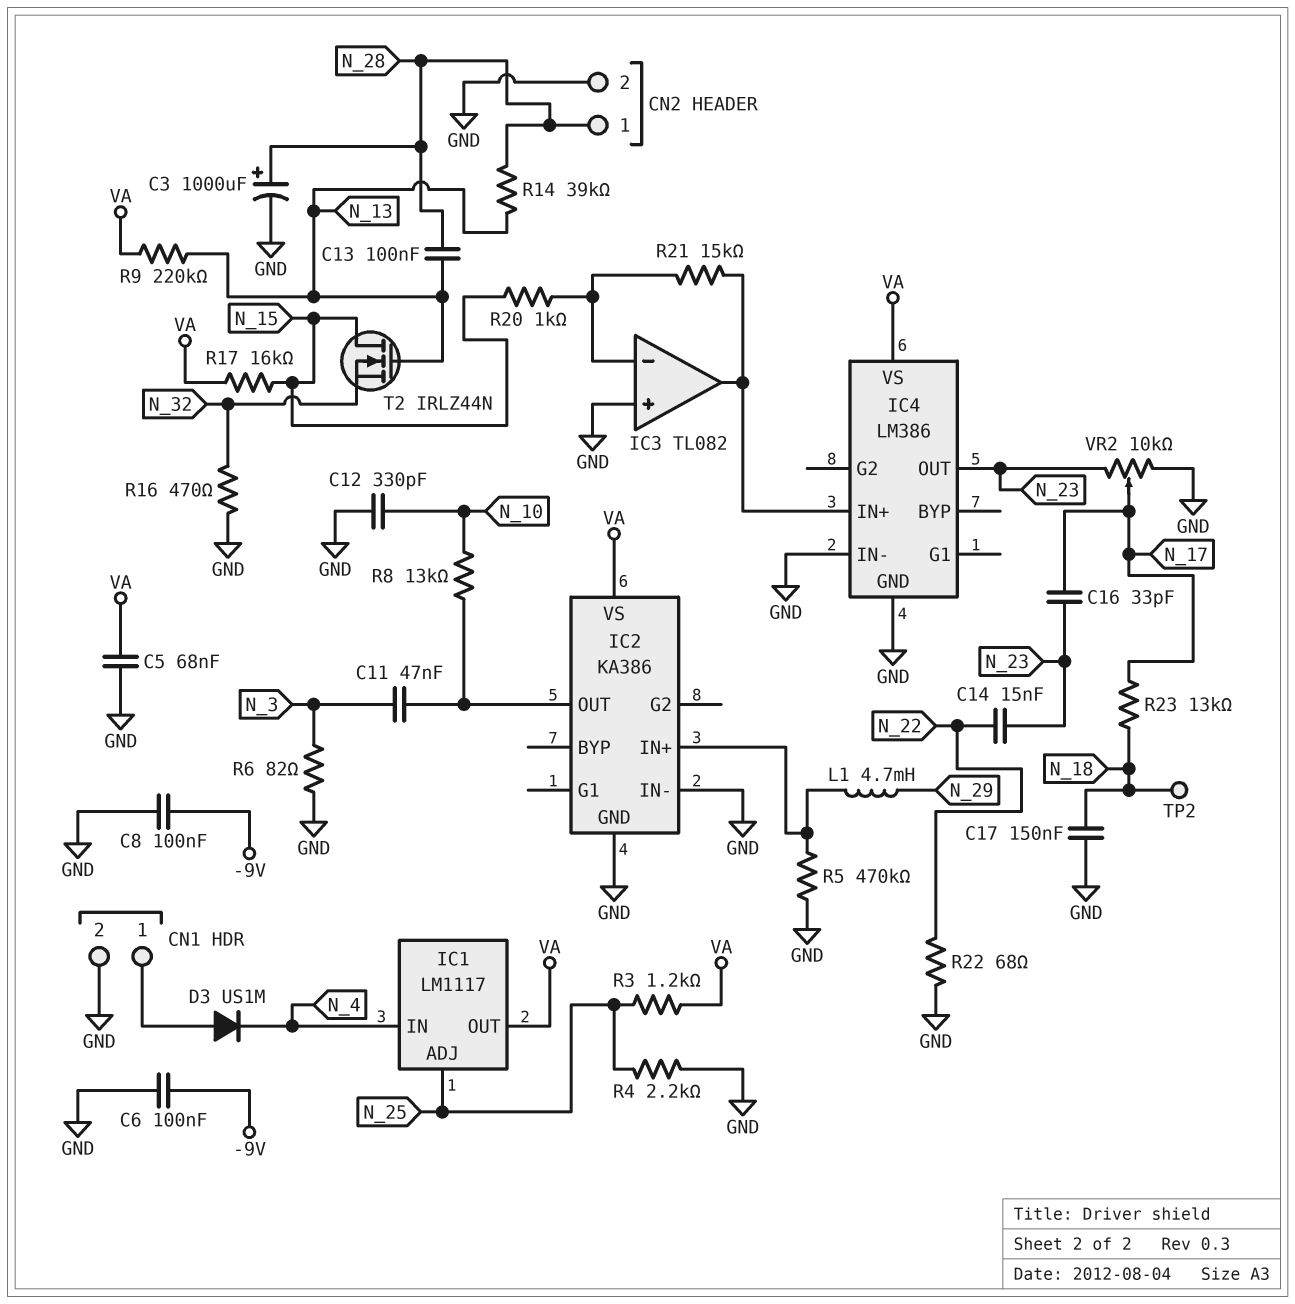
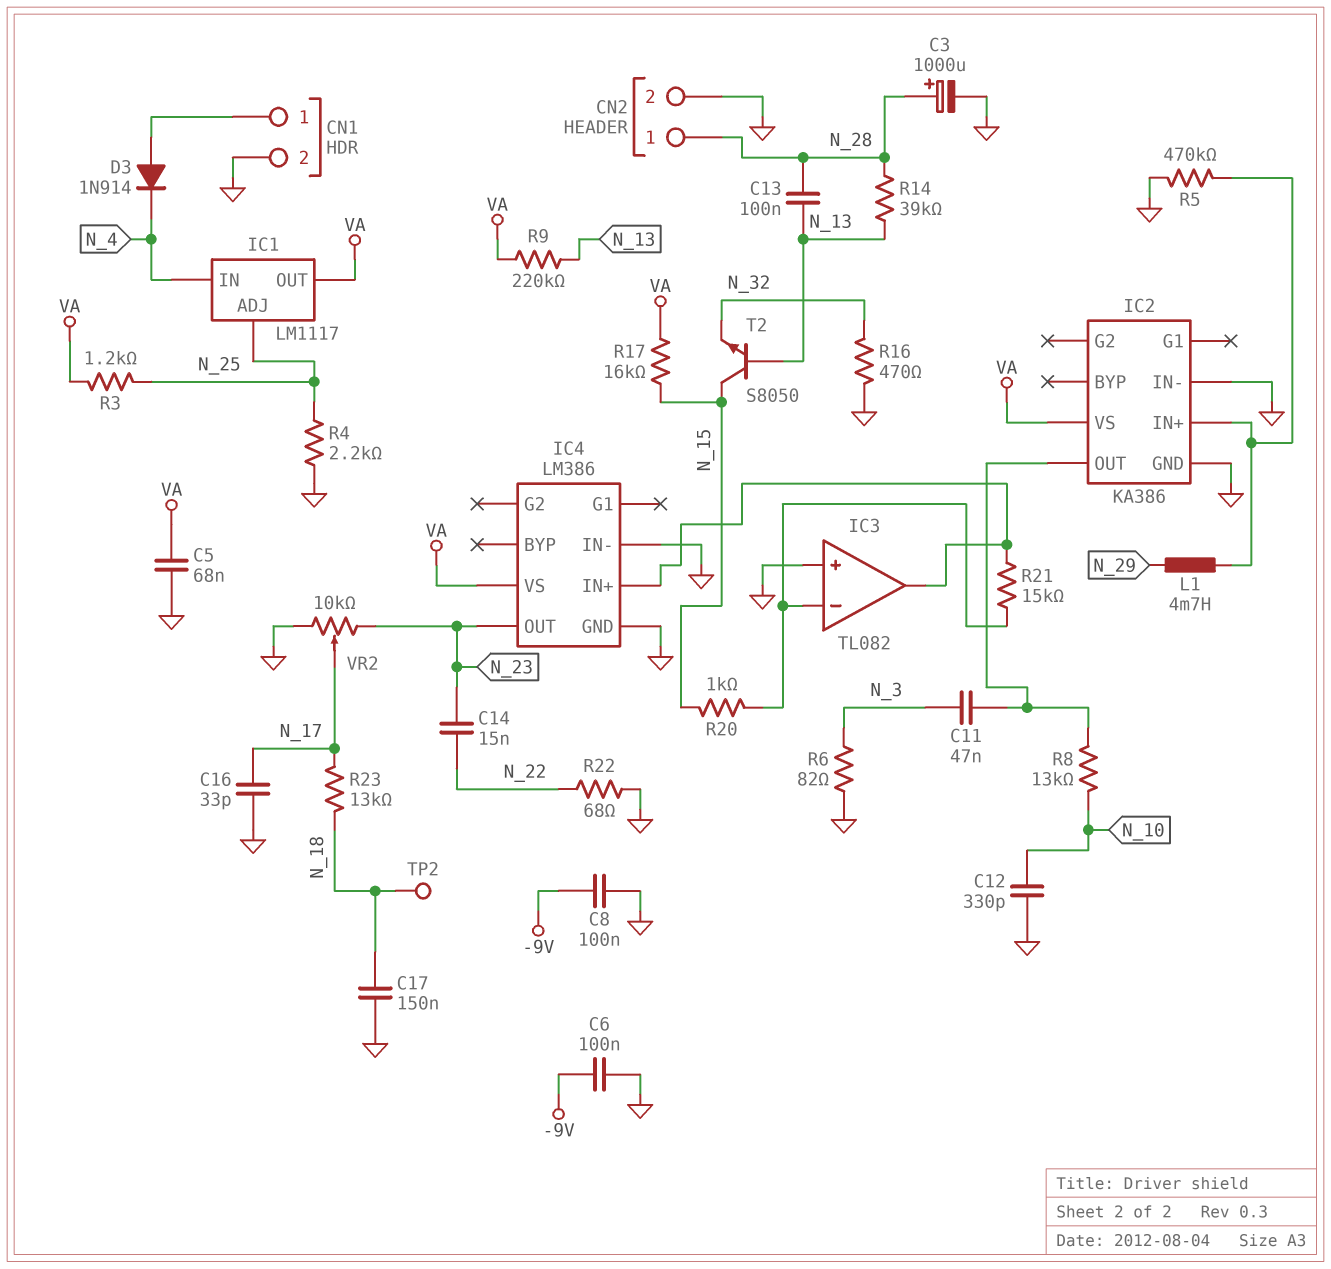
C16: 33pF (N_17, N_23) -> 33pF (GND, N_17)
D3: diode US1M (A CN1/1, K N_4) -> diode 1N914 (A CN1/1, K N_4)
T2: NMOS IRLZ44N (G N_13, D N_15, S N_32) -> NPN S8050 (B N_13, C N_15, E N_32)

